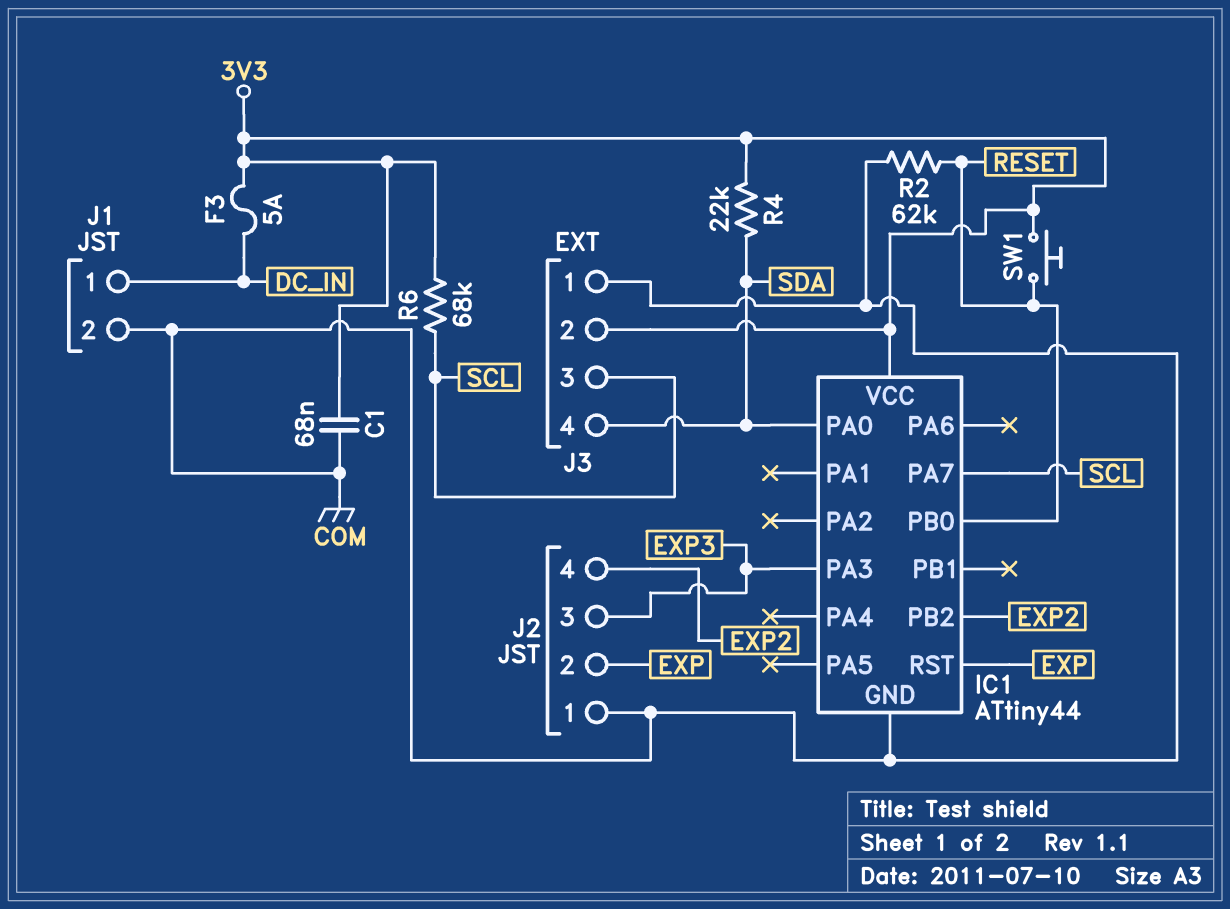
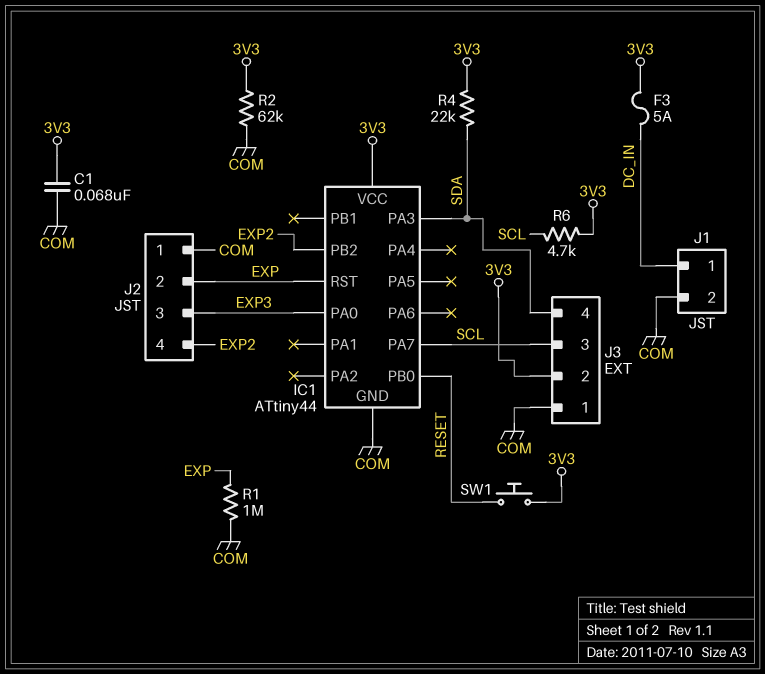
IC1 pin PA0: SDA -> EXP3
IC1 pin PA3: EXP3 -> SDA
R1: none -> 1M (COM, EXP)
R2: 62k (COM, RESET) -> 62k (3V3, COM)
R6: 68k (3V3, SCL) -> 4.7k (3V3, SCL)

